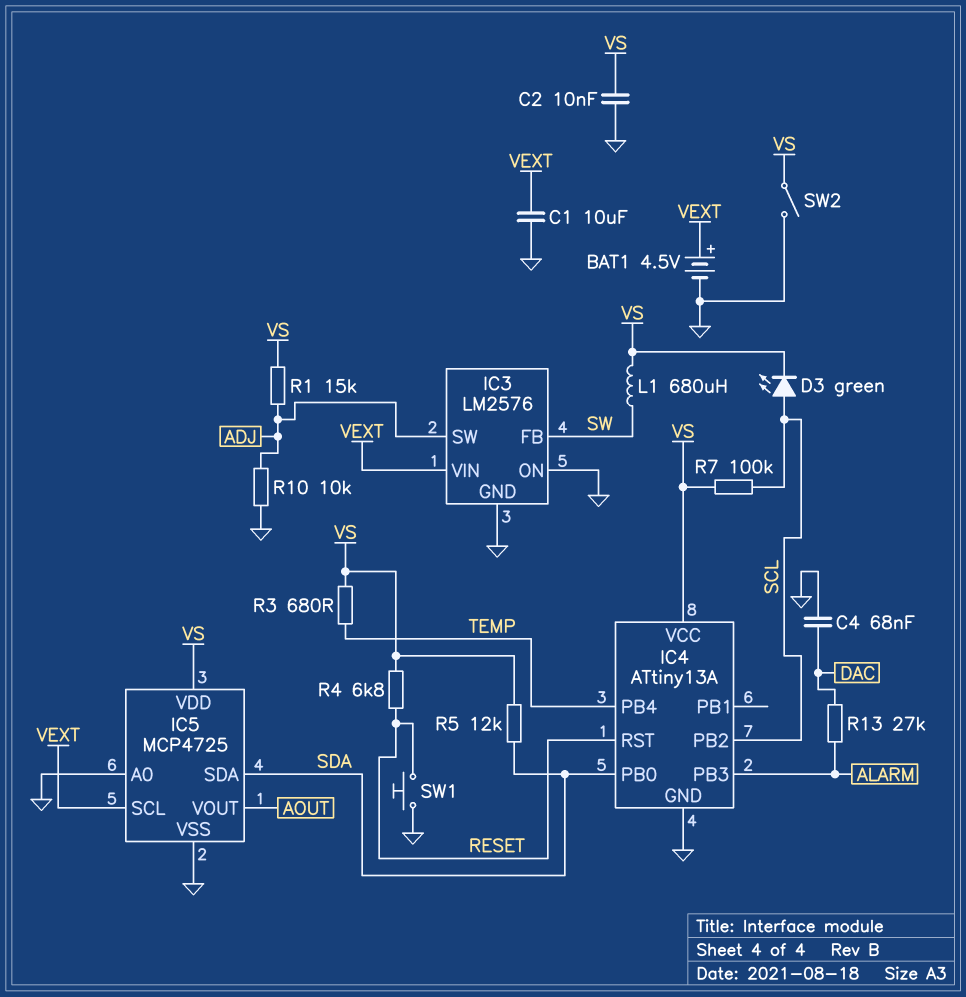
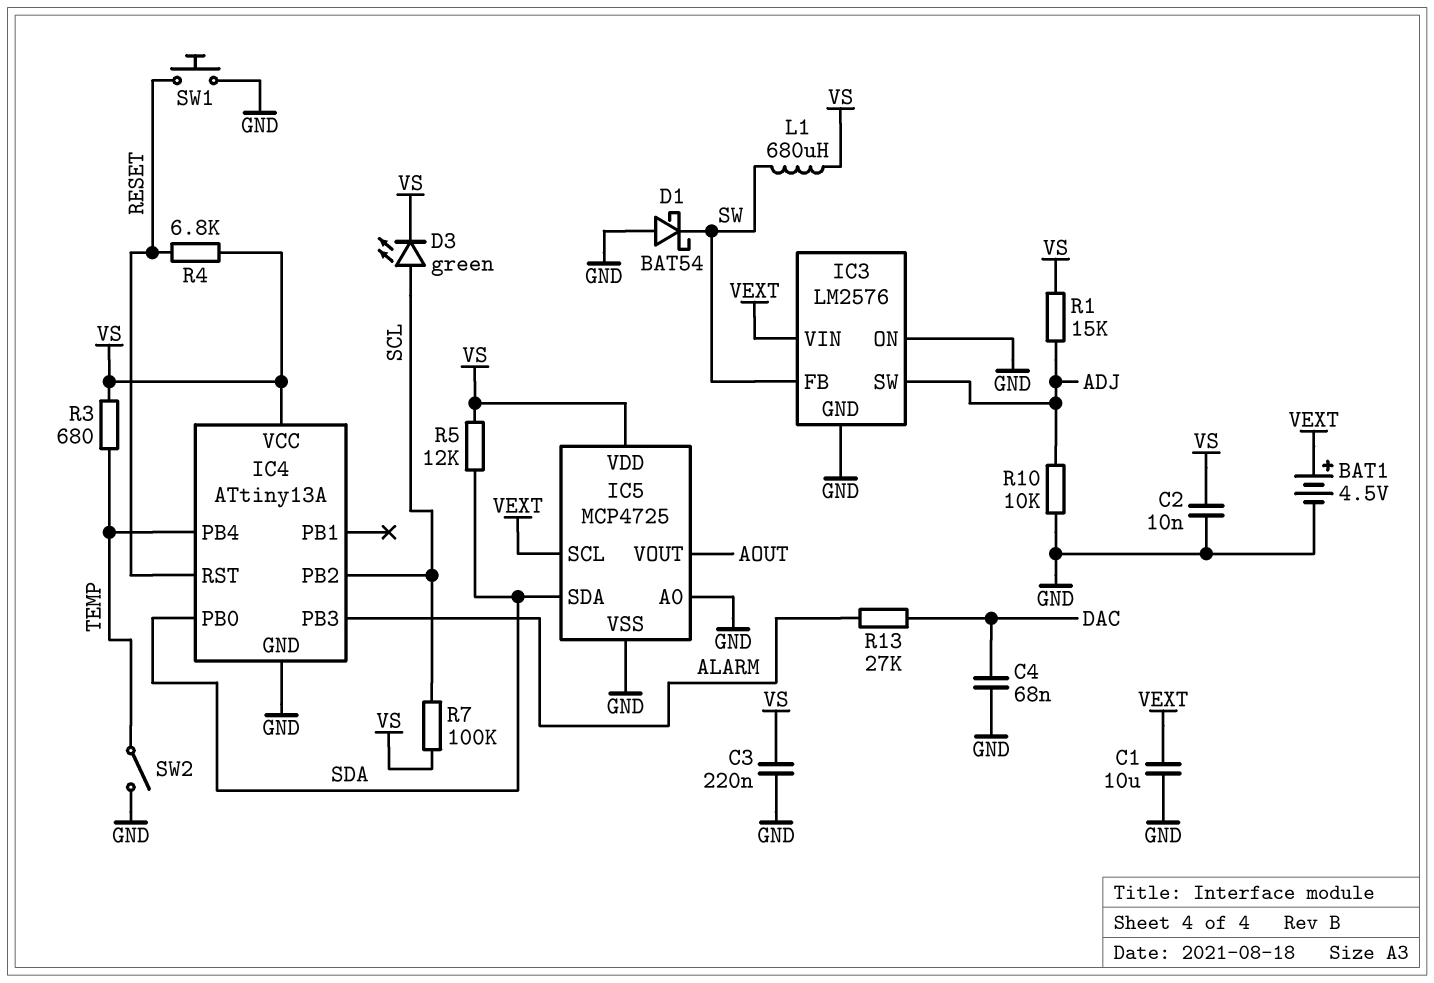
C3: none -> 220nF (GND, VS)
D1: none -> schottky BAT54 (A GND, K SW)
SW2: switch (GND, VS) -> switch (GND, TEMP)

